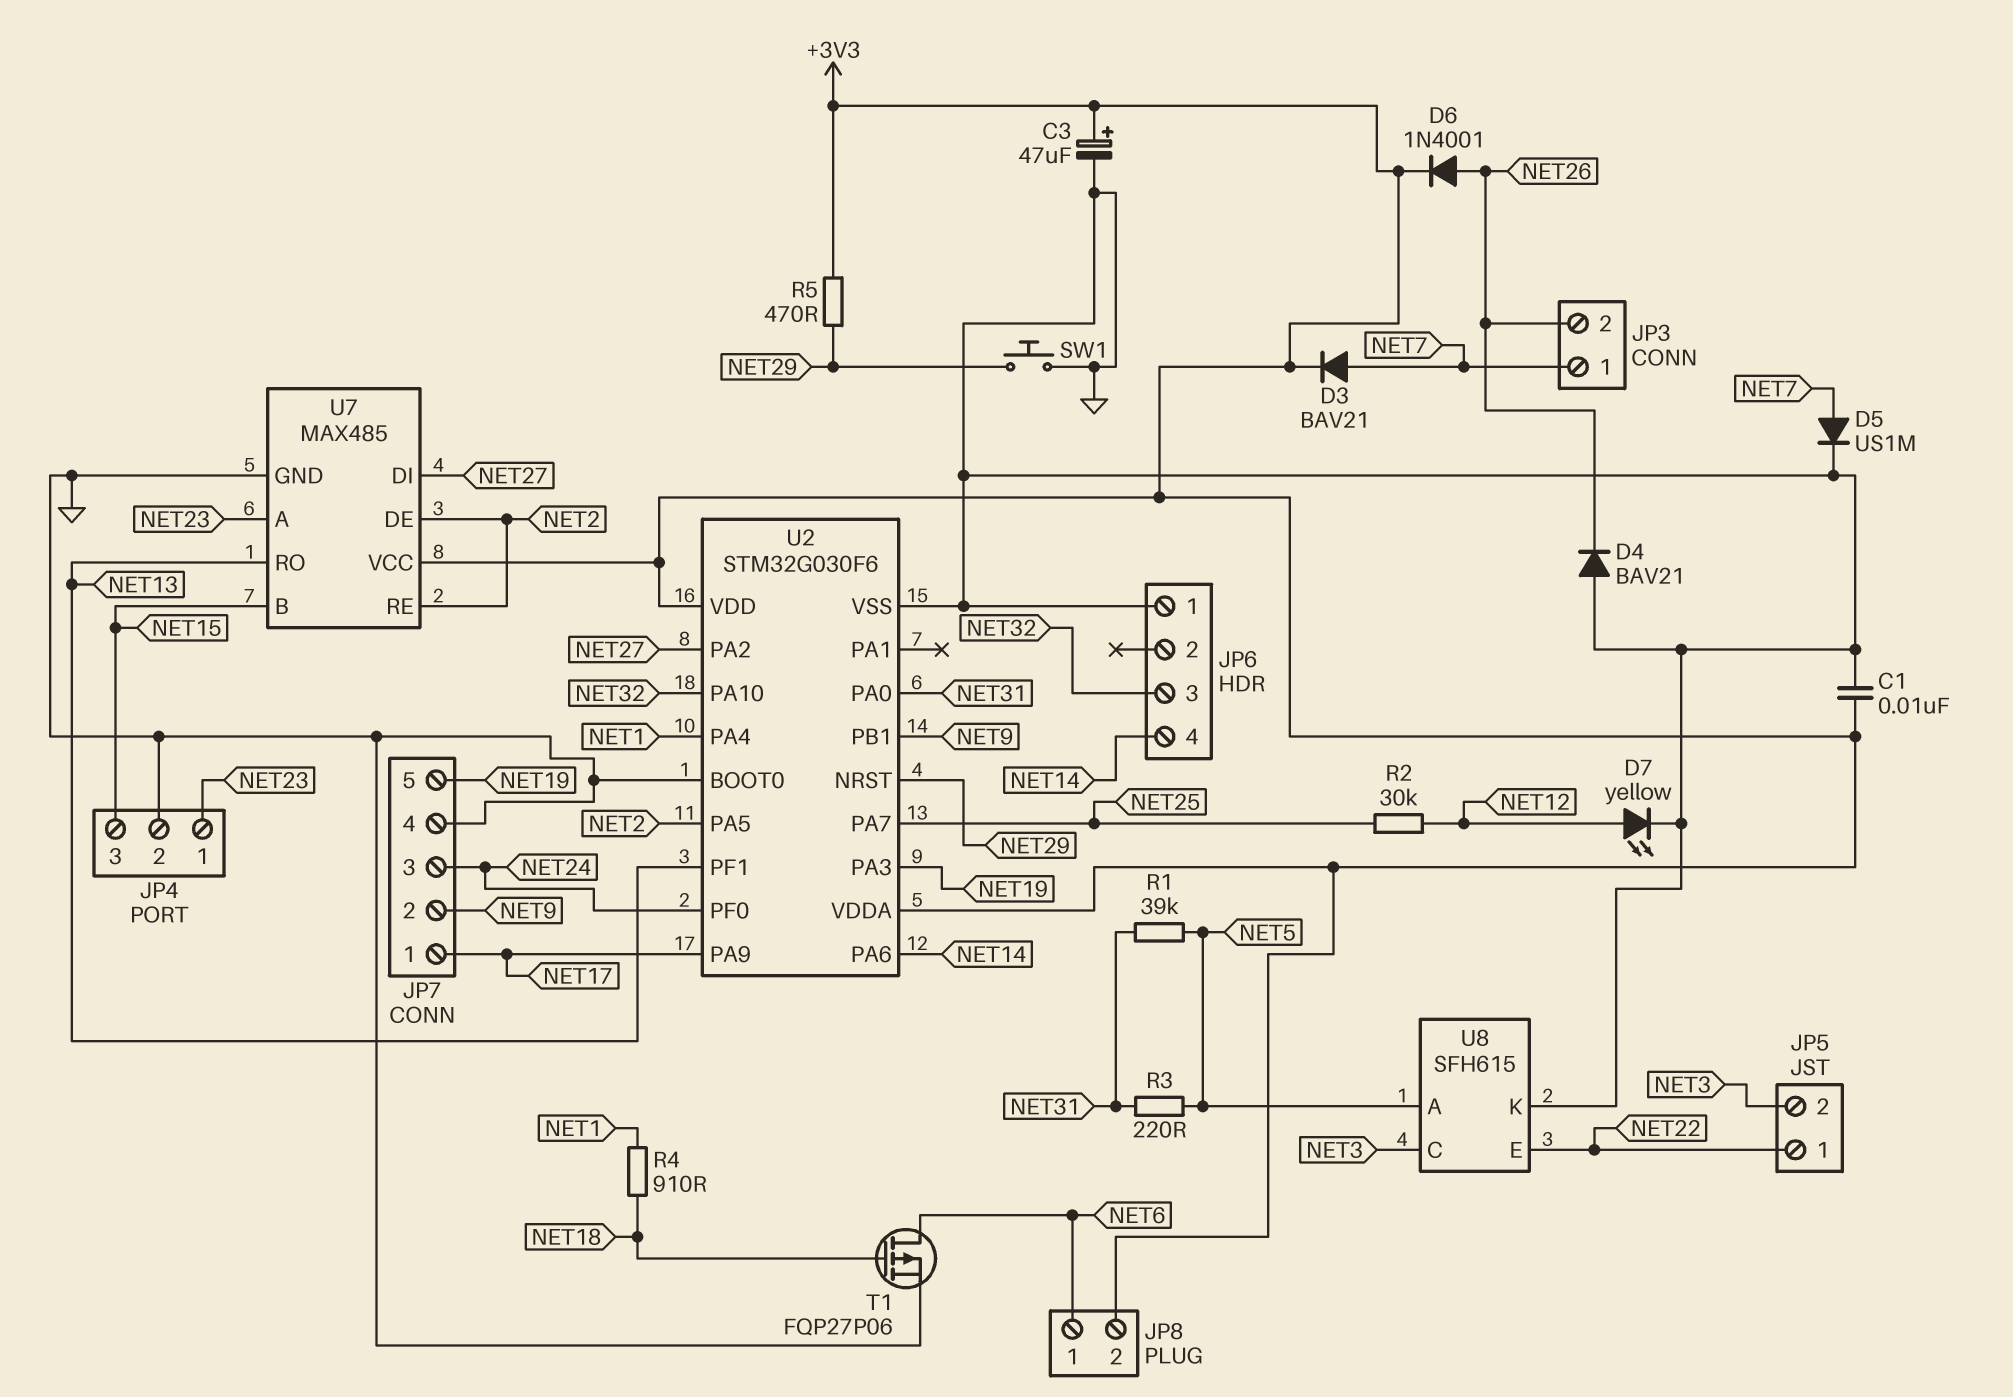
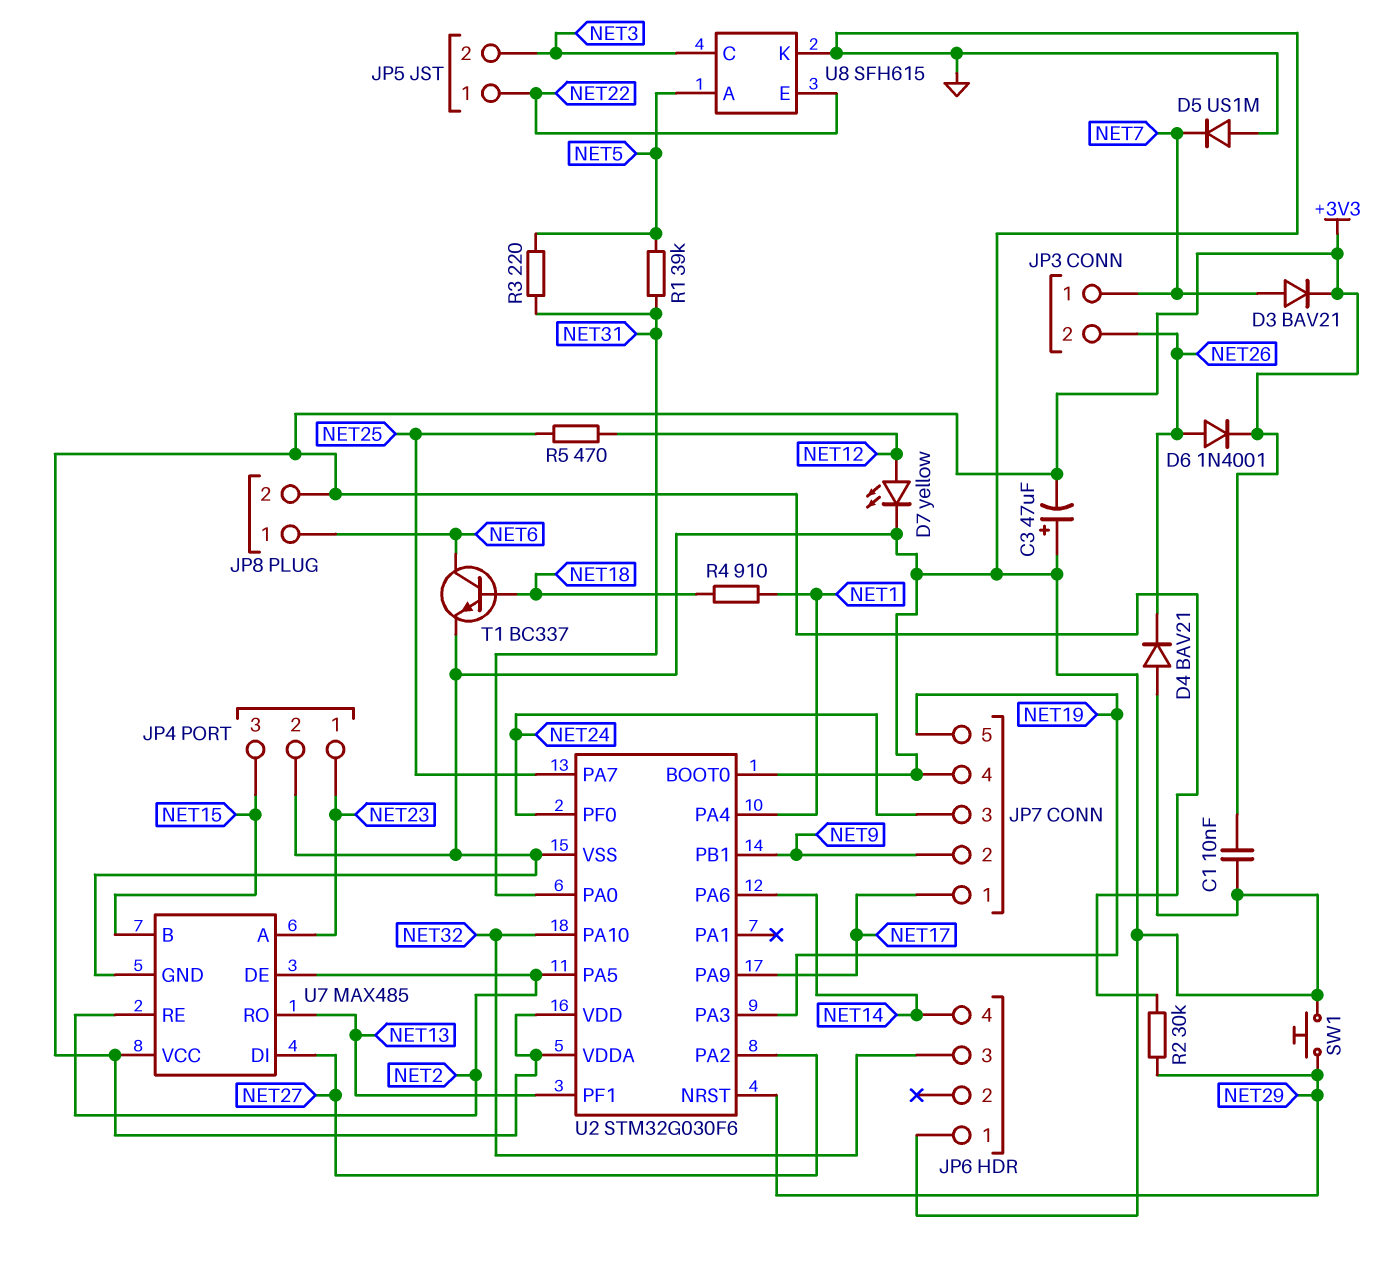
C3: 47uF (plus +3V3, minus GND) -> 47uF (plus GND, minus +3V3)
D5: diode US1M (A NET7, K GND) -> diode US1M (A GND, K NET7)
R2: 30k (NET12, NET25) -> 30k (+3V3, NET29)
R5: 470 (+3V3, NET29) -> 470 (NET12, NET25)
T1: PMOS FQP27P06 (G NET18, D NET6, S GND) -> NPN BC337 (B NET18, C NET6, E GND)

